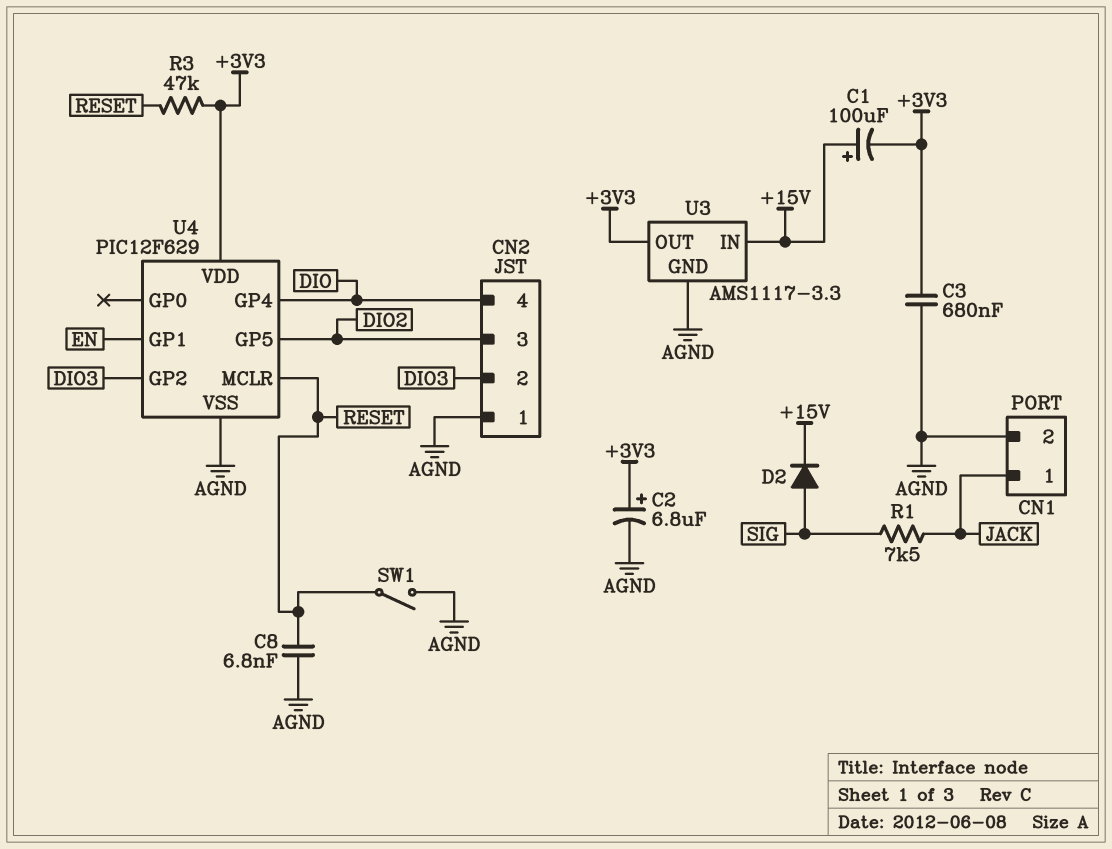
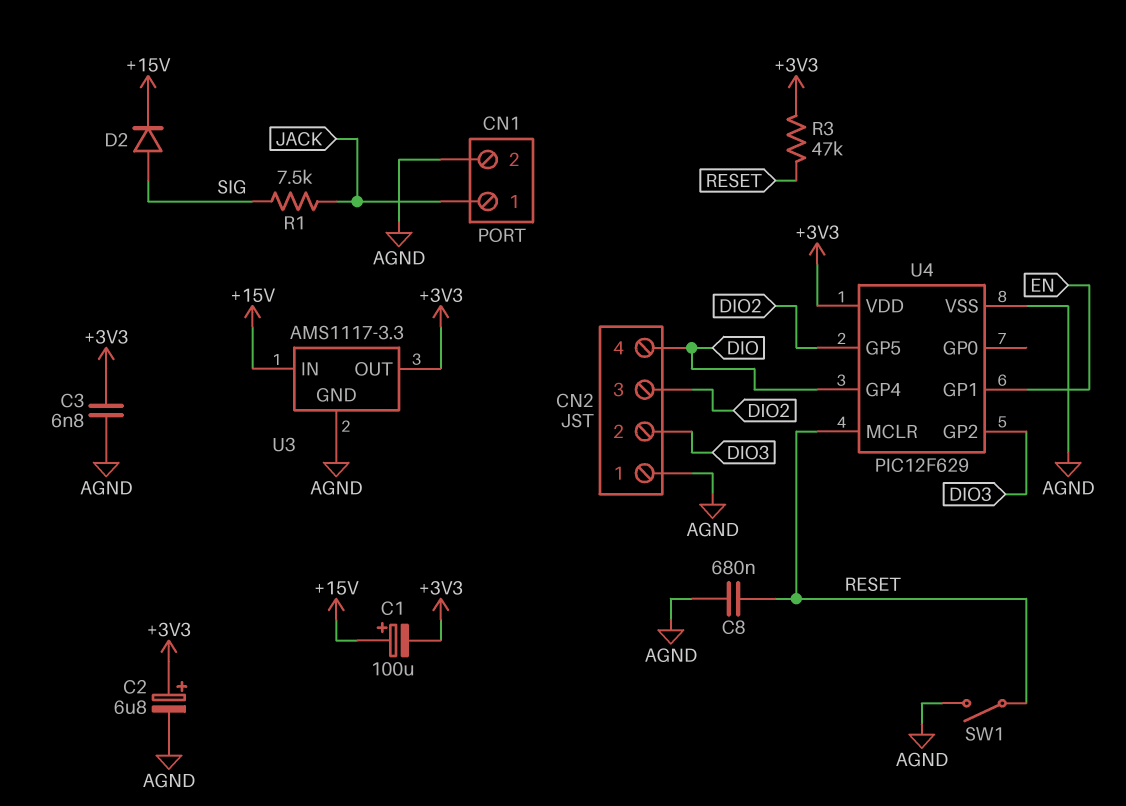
C3: 680nF (+3V3, AGND) -> 6.8nF (+3V3, AGND)
C8: 6.8nF (AGND, RESET) -> 680nF (AGND, RESET)

